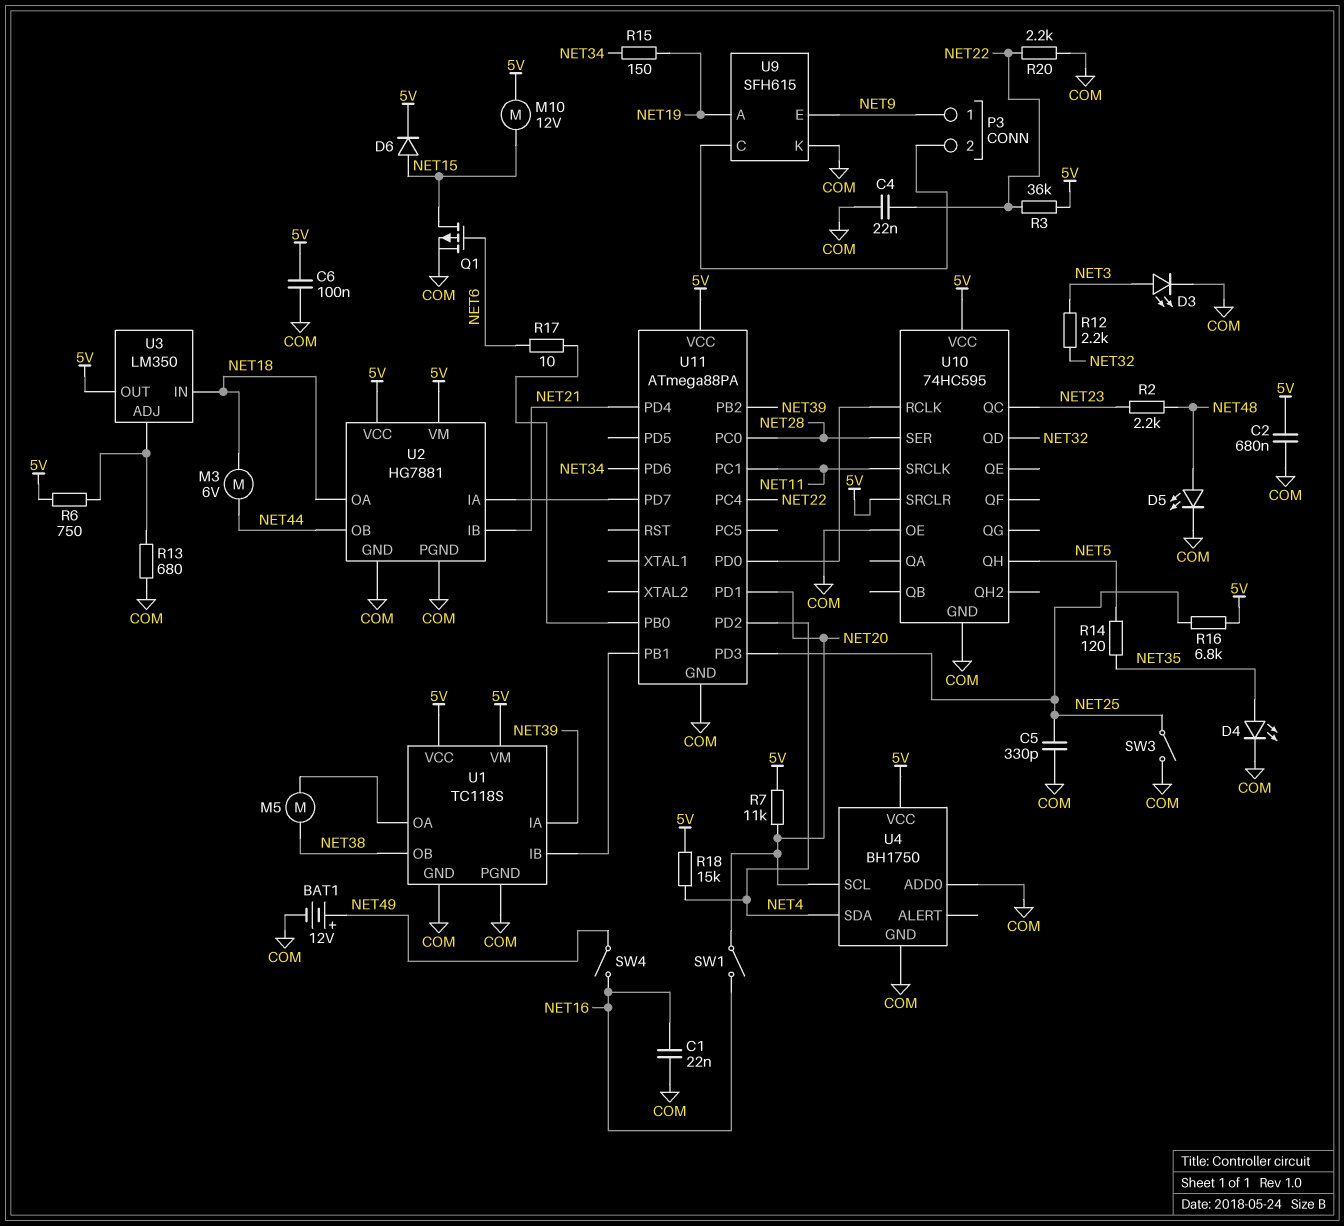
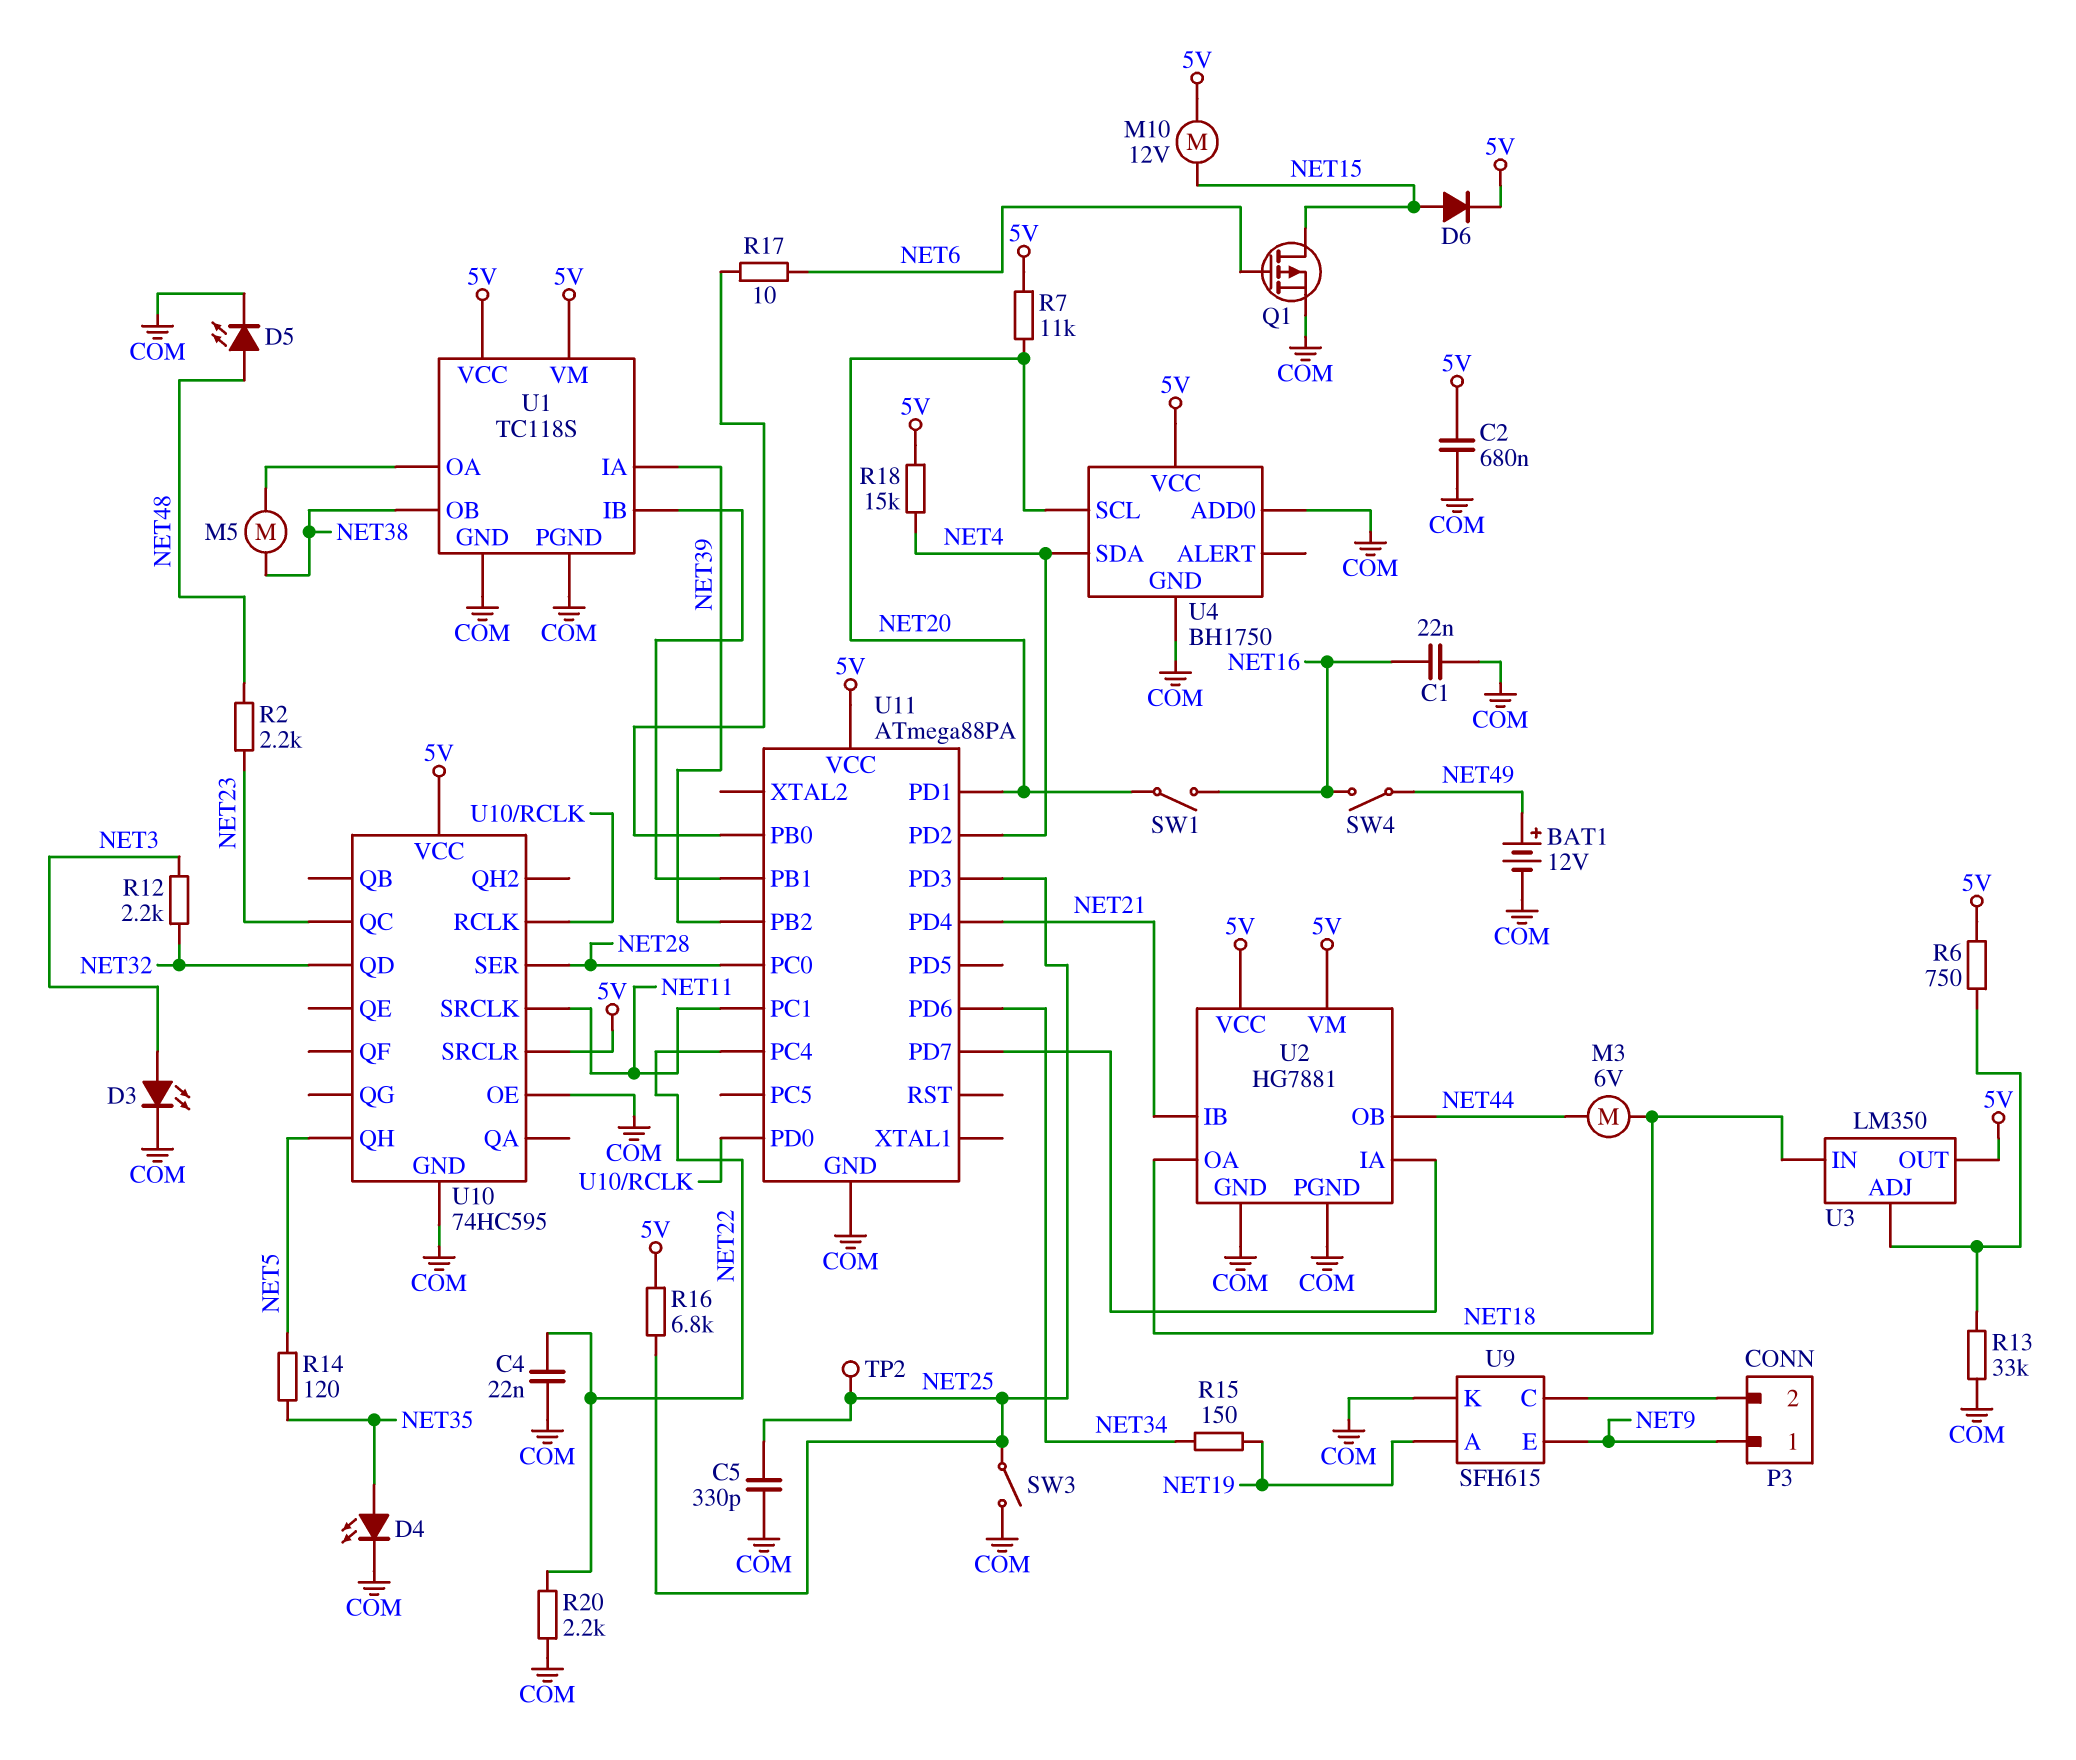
C6: 100nF (5V, COM) -> none
R3: 36k (5V, NET22) -> none
R13: 680 (COM, U3/ADJ) -> 33k (COM, U3/ADJ)
TP2: none -> test point (NET25)

